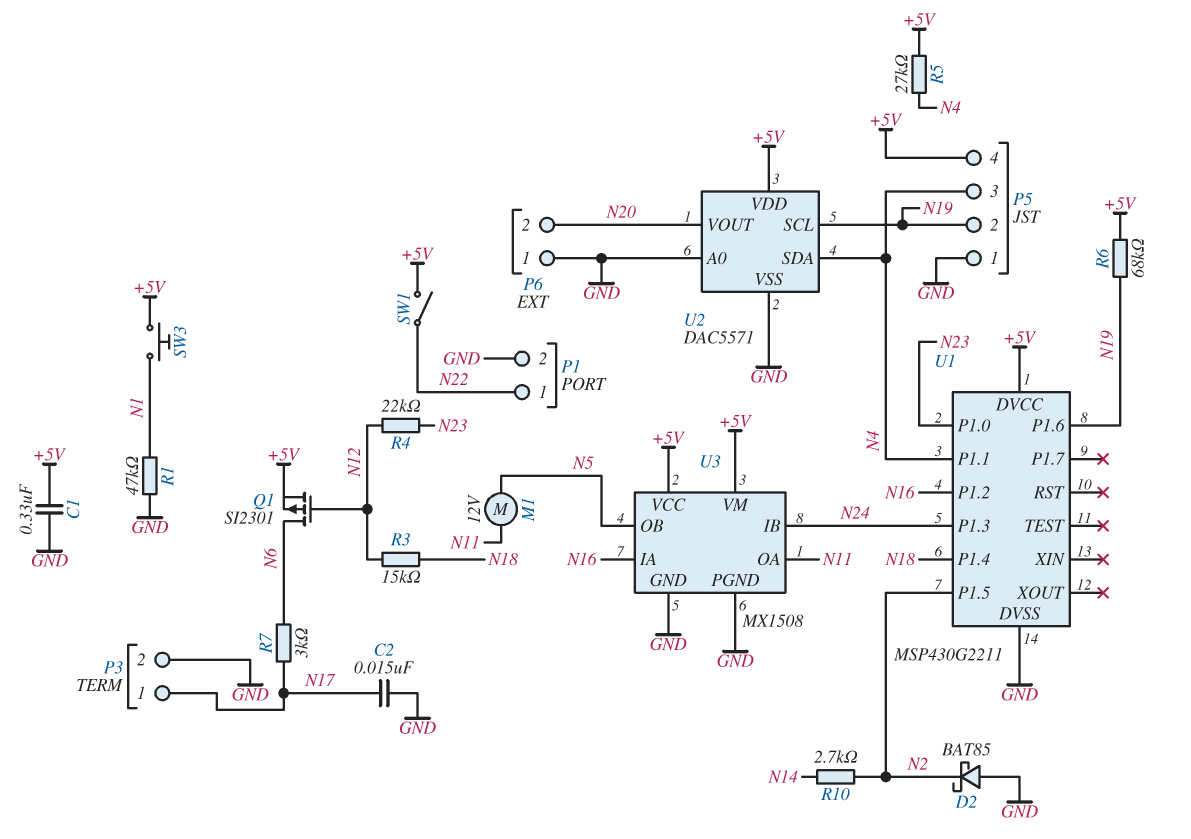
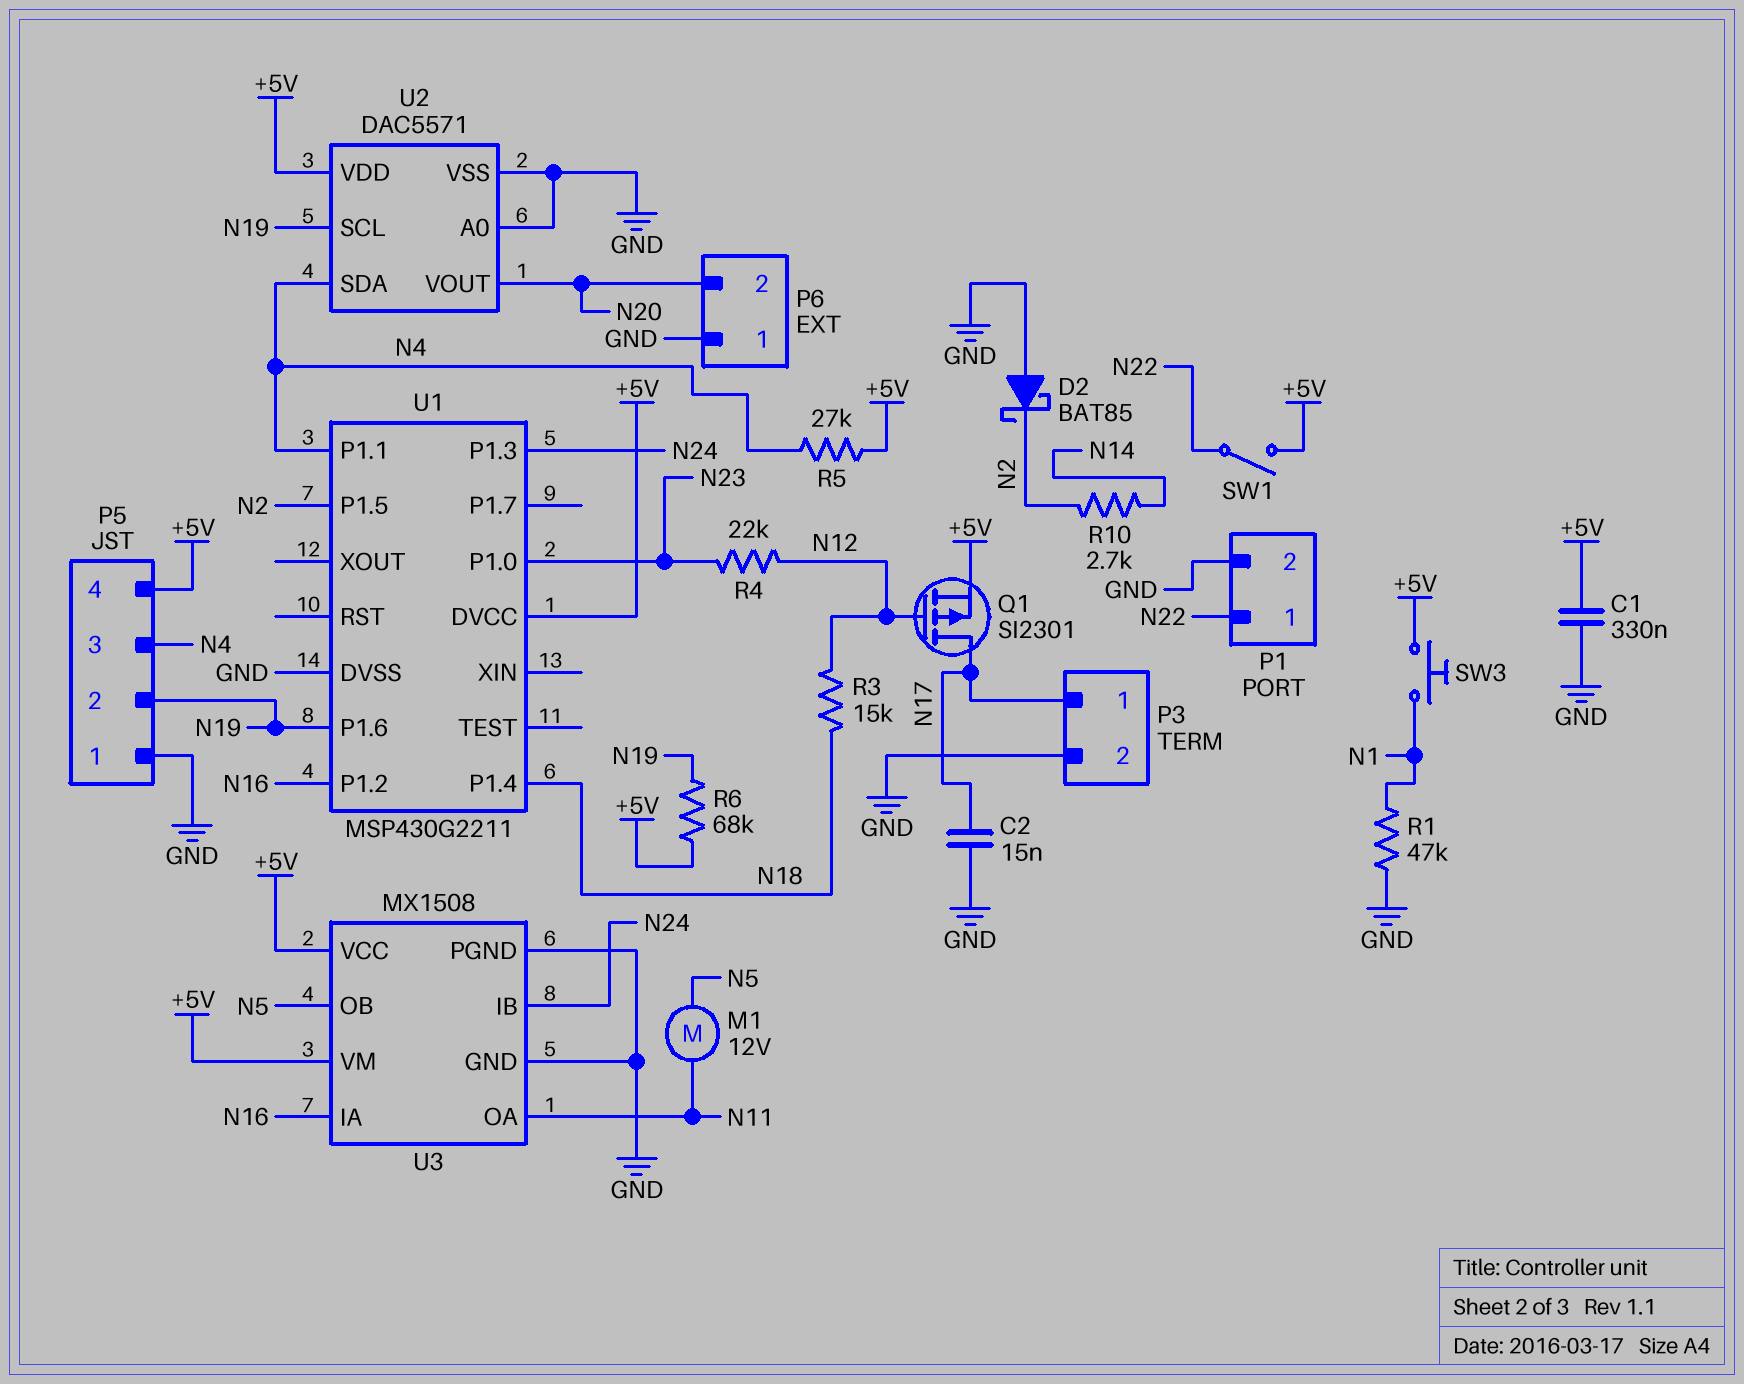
Q1: PMOS SI2301 (G N12, D N6, S +5V) -> PMOS SI2301 (G N12, D N17, S +5V)
R7: 3k (N6, N17) -> none

